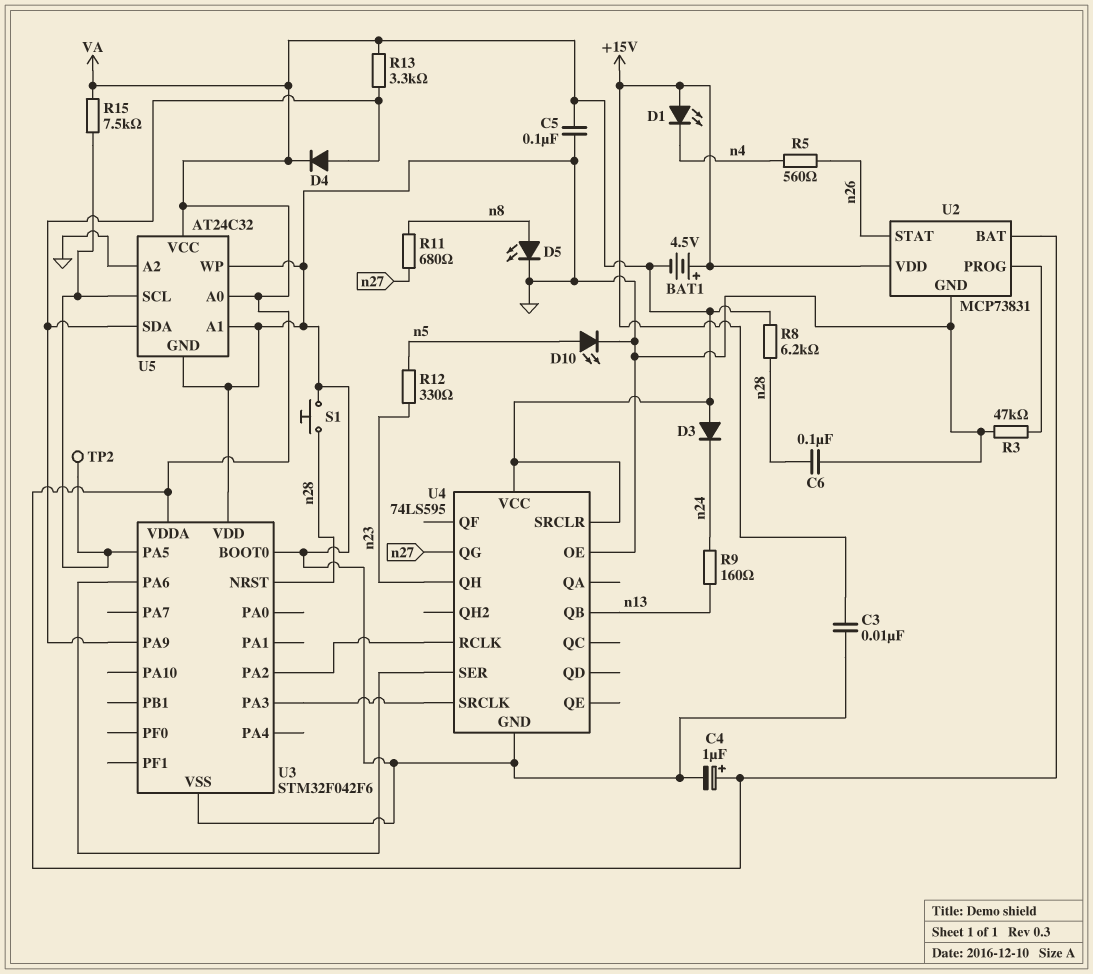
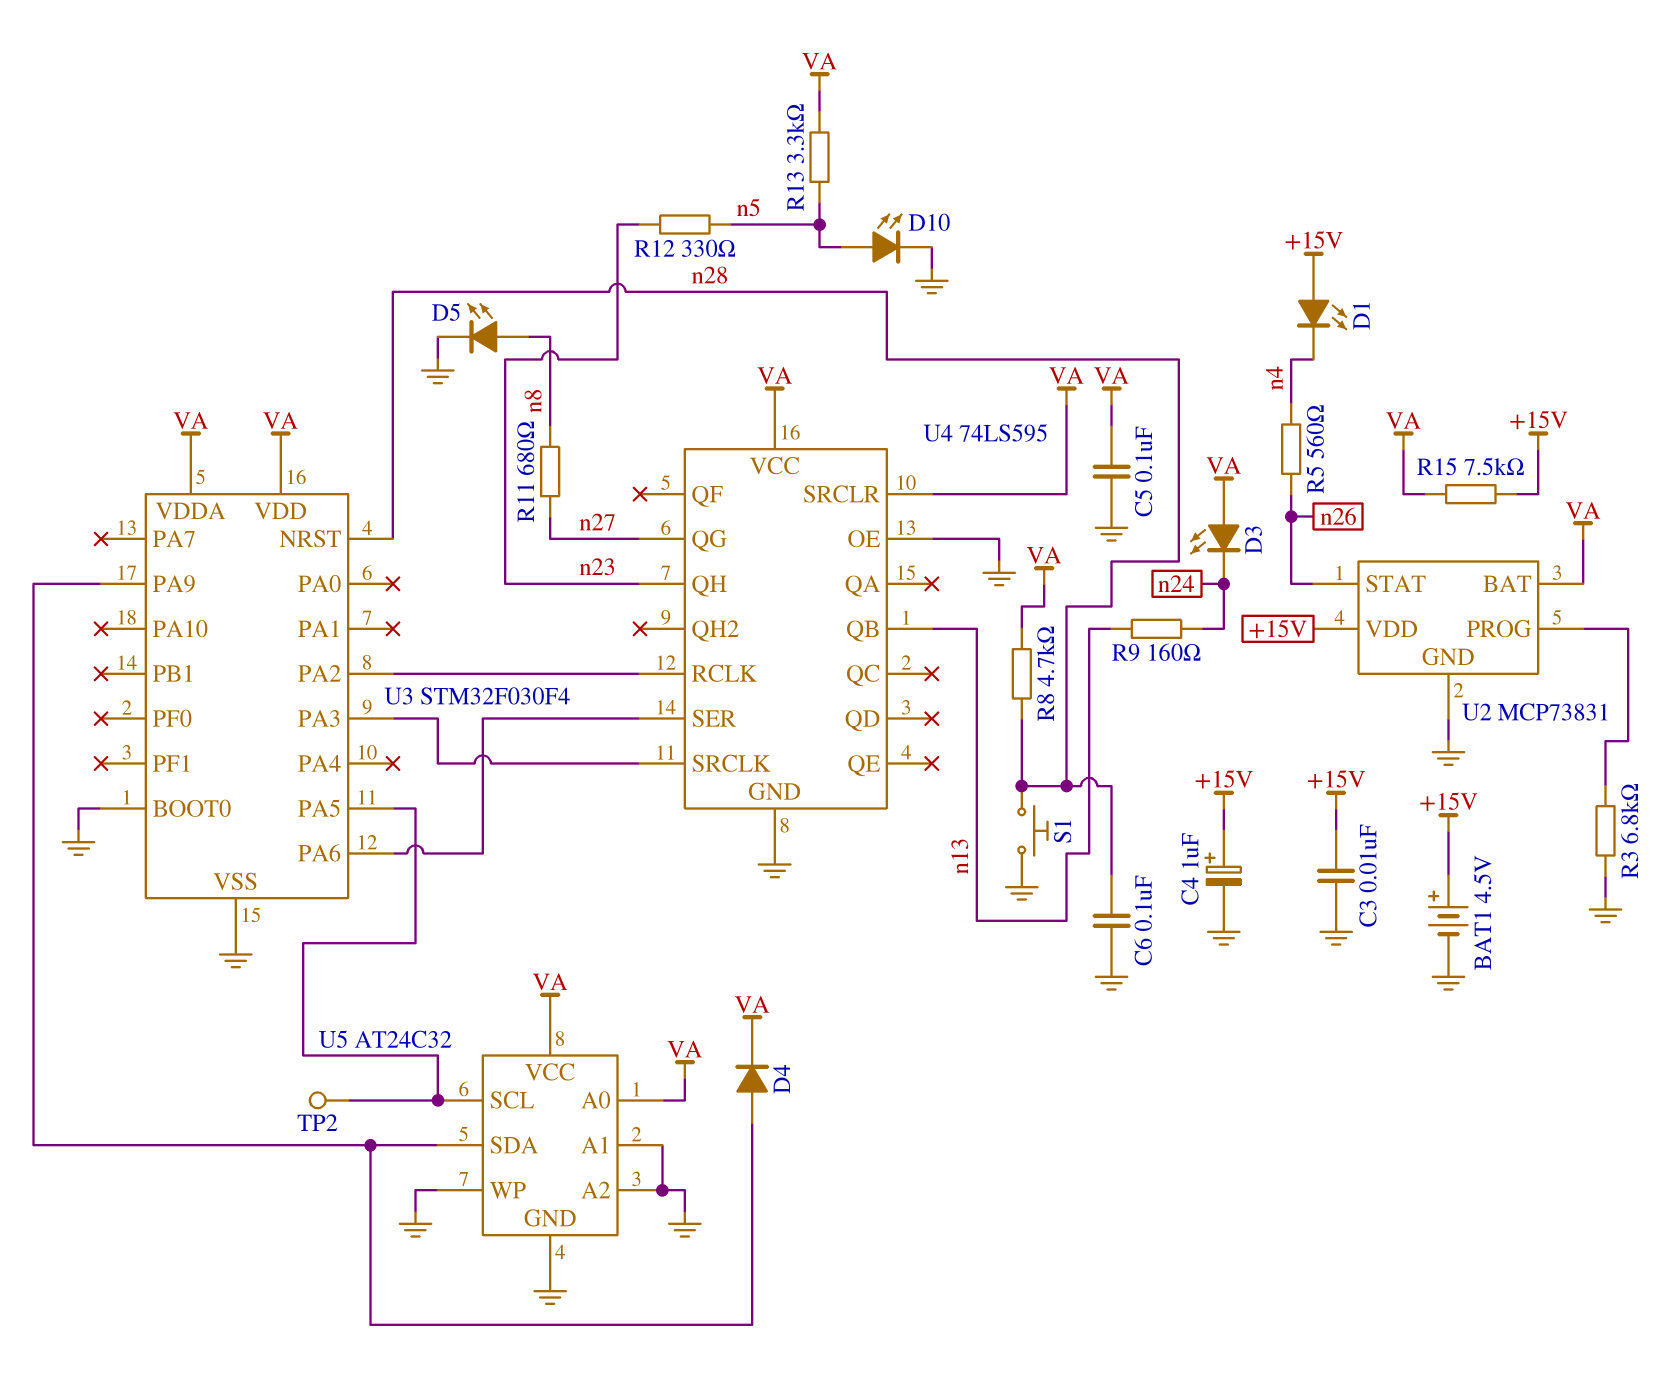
BAT1: 4.5V (plus +15V, minus VA) -> 4.5V (plus +15V, minus GND)
C4: 1uF (plus VA, minus GND) -> 1uF (plus +15V, minus GND)
D3: diode (A VA, K n24) -> LED (A VA, K n24)
R3: 47k (GND, U2/PROG) -> 6.8k (GND, U2/PROG)
R8: 6.2k (VA, n28) -> 4.7k (VA, n28)
R13: 3.3k (U3/PA9, VA) -> 3.3k (VA, n5)
R15: 7.5k (U3/PA5, VA) -> 7.5k (+15V, VA)
U3: STM32F042F6 -> STM32F030F4
U3 pin VDD: GND -> VA

